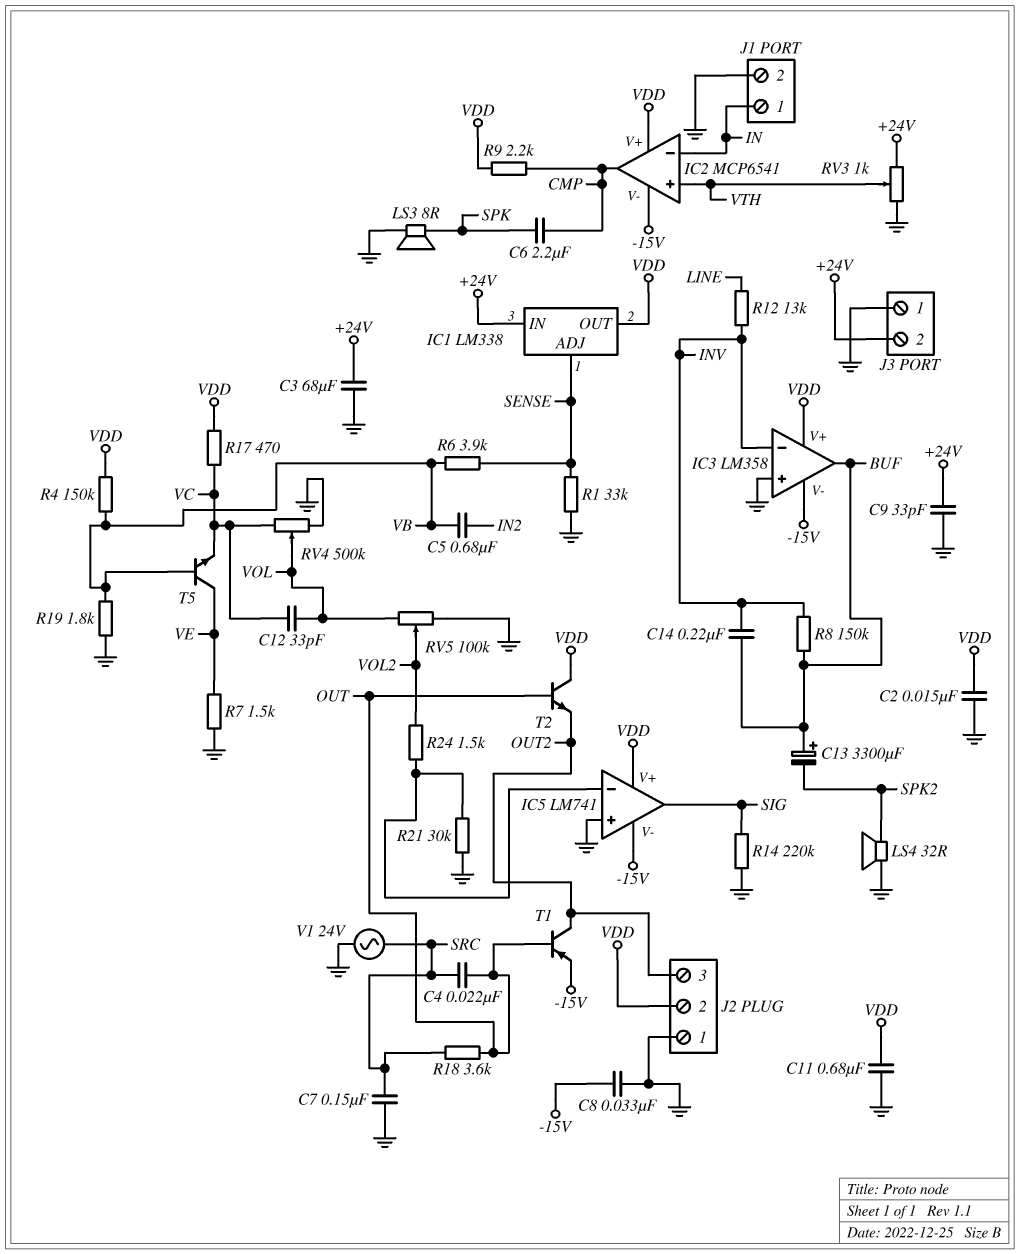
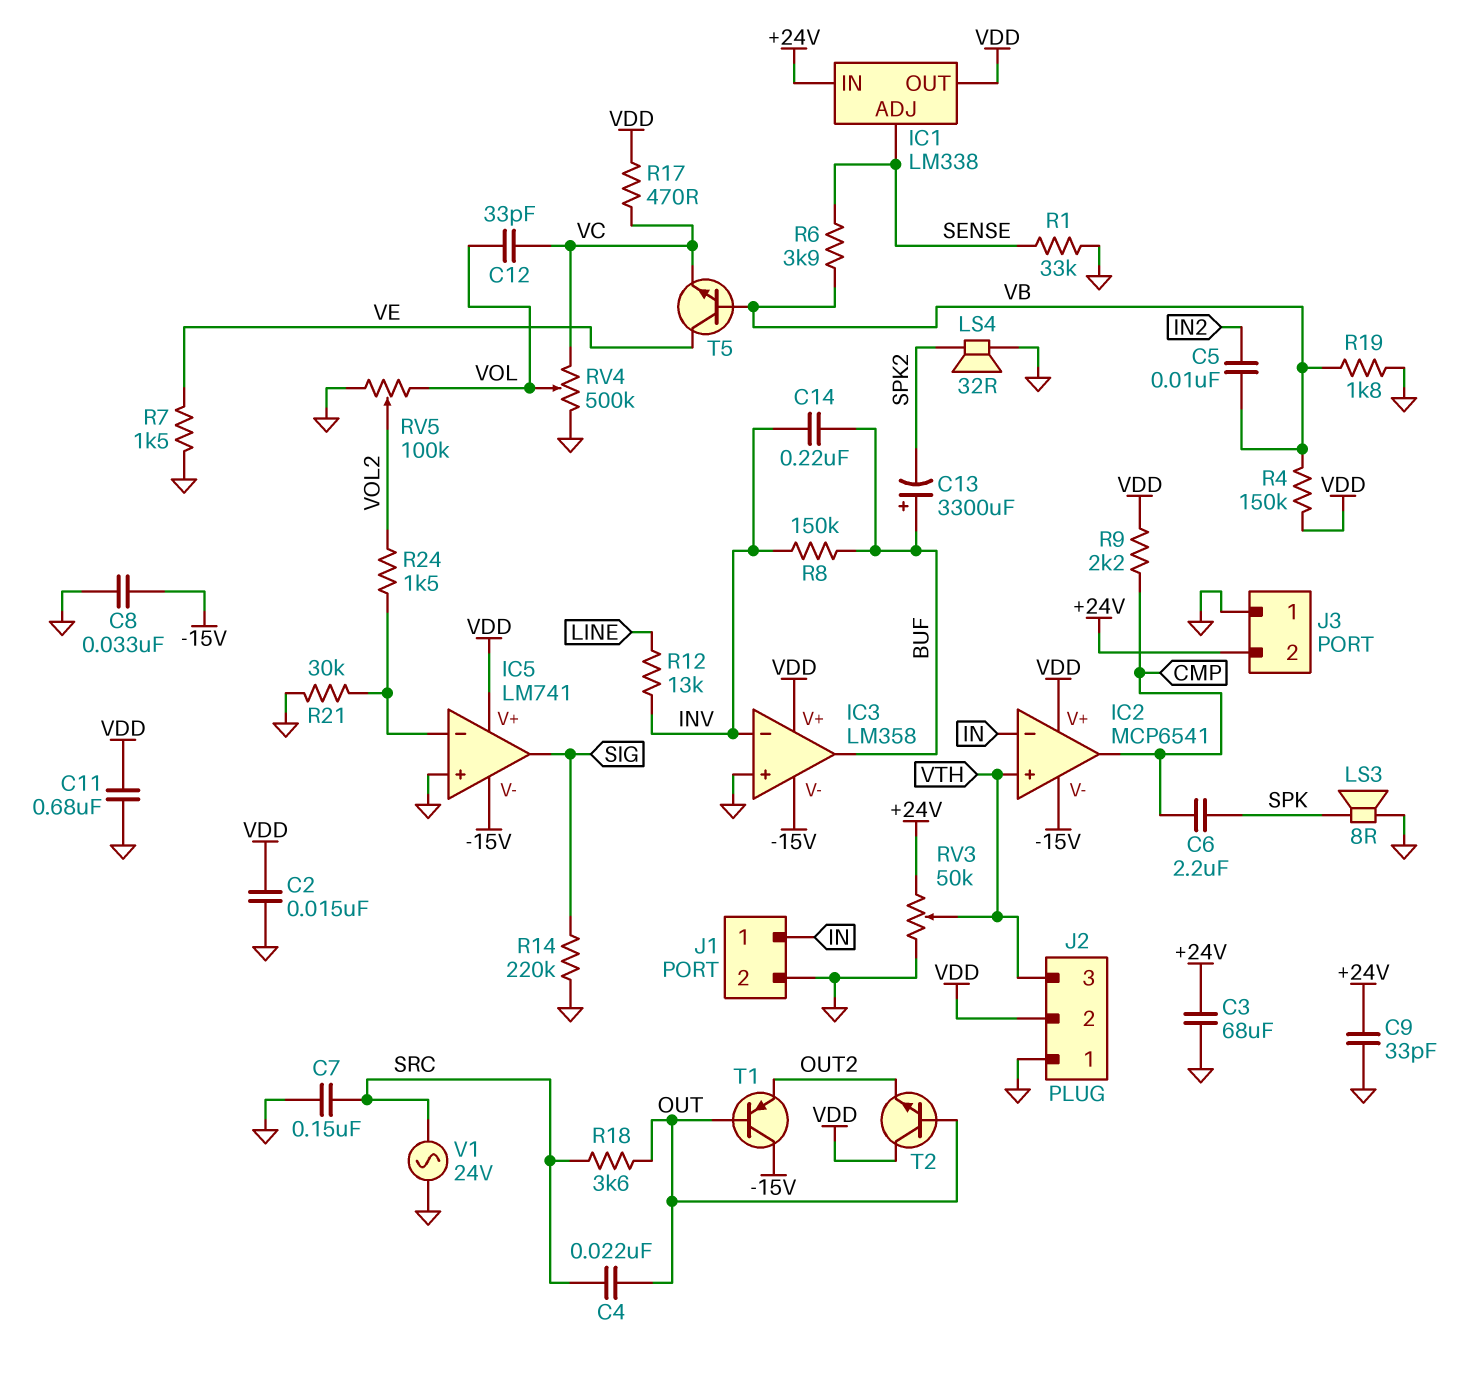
C5: 680nF (IN2, VB) -> 10nF (IN2, VB)
J2 pin 3: OUT2 -> VTH
RV3: 1k (+24V, GND, wiper VTH) -> 50k (+24V, GND, wiper VTH)
T1: PNP (B OUT, C OUT2, E -15V) -> PNP (B OUT, C -15V, E OUT2)

